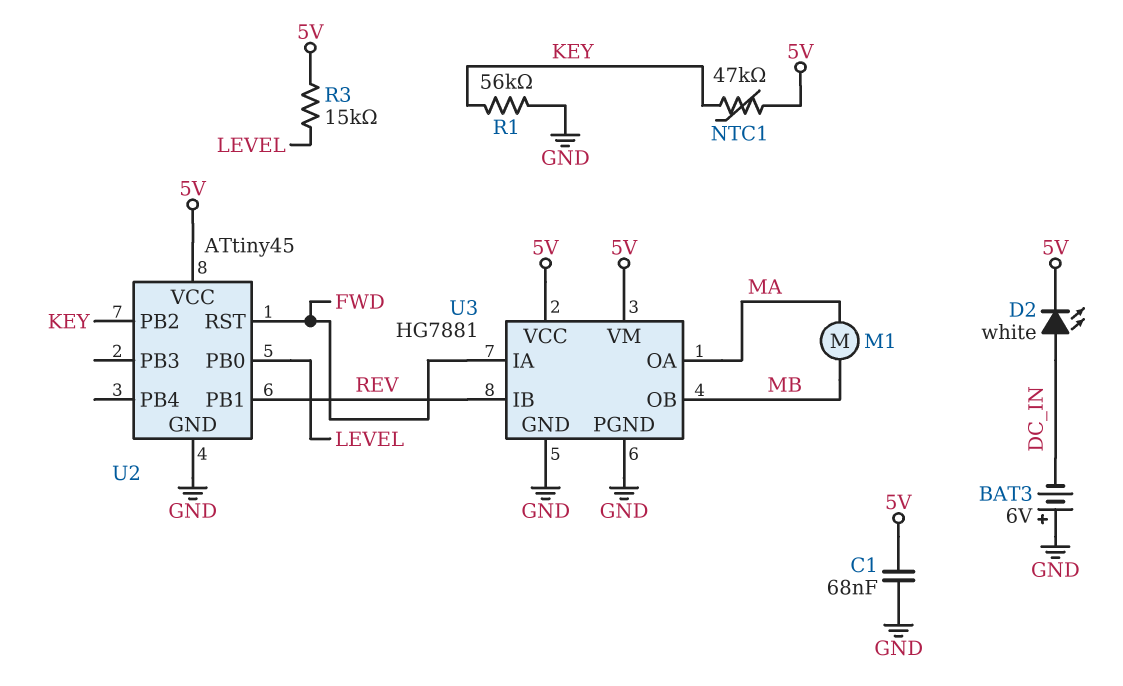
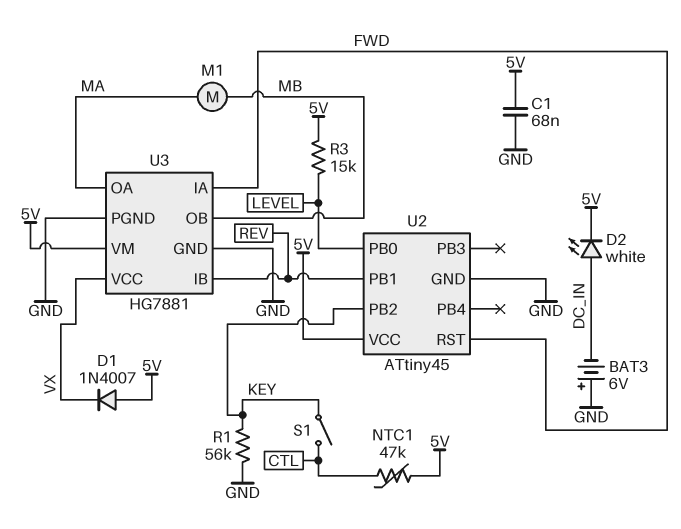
D1: none -> diode 1N4007 (A 5V, K VX)
NTC1: 47k (5V, KEY) -> 47k (5V, CTL)
S1: none -> switch (CTL, KEY)
U3 pin VCC: 5V -> VX

